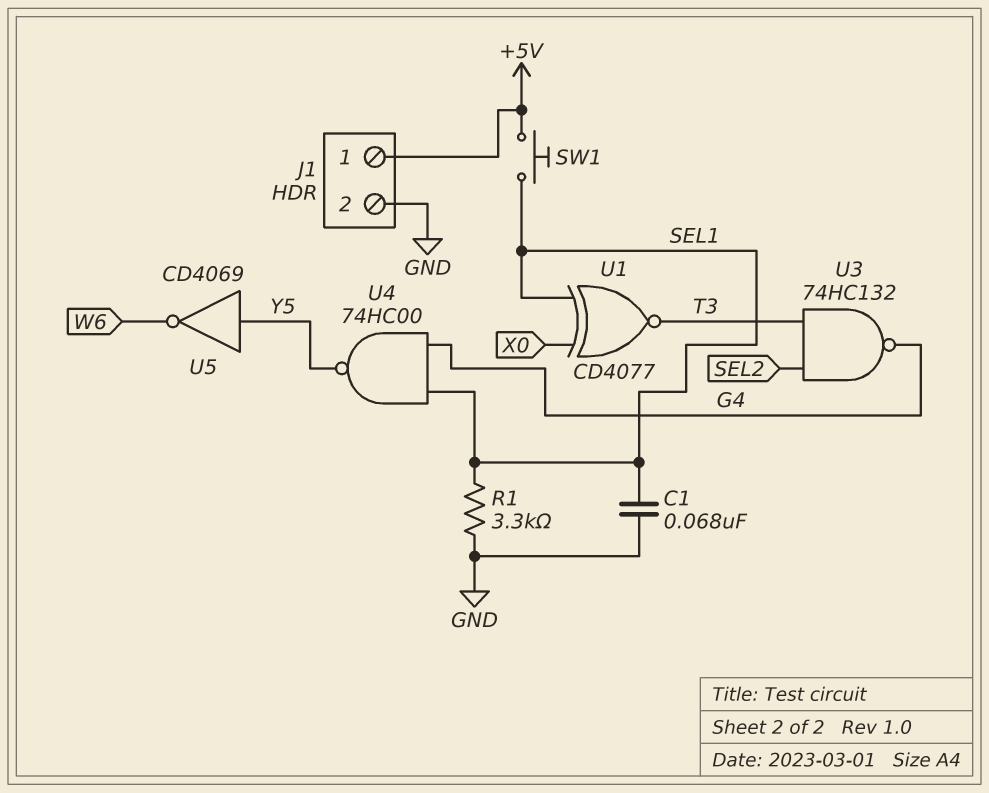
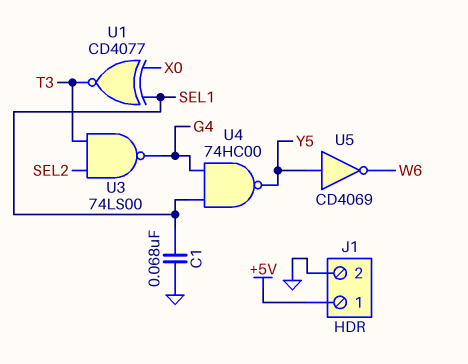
R1: 3.3k (GND, SEL1) -> none
SW1: button (+5V, SEL1) -> none
U3: NAND 74HC132 (in SEL2, in T3, out G4) -> NAND 74LS00 (in SEL2, in T3, out G4)

